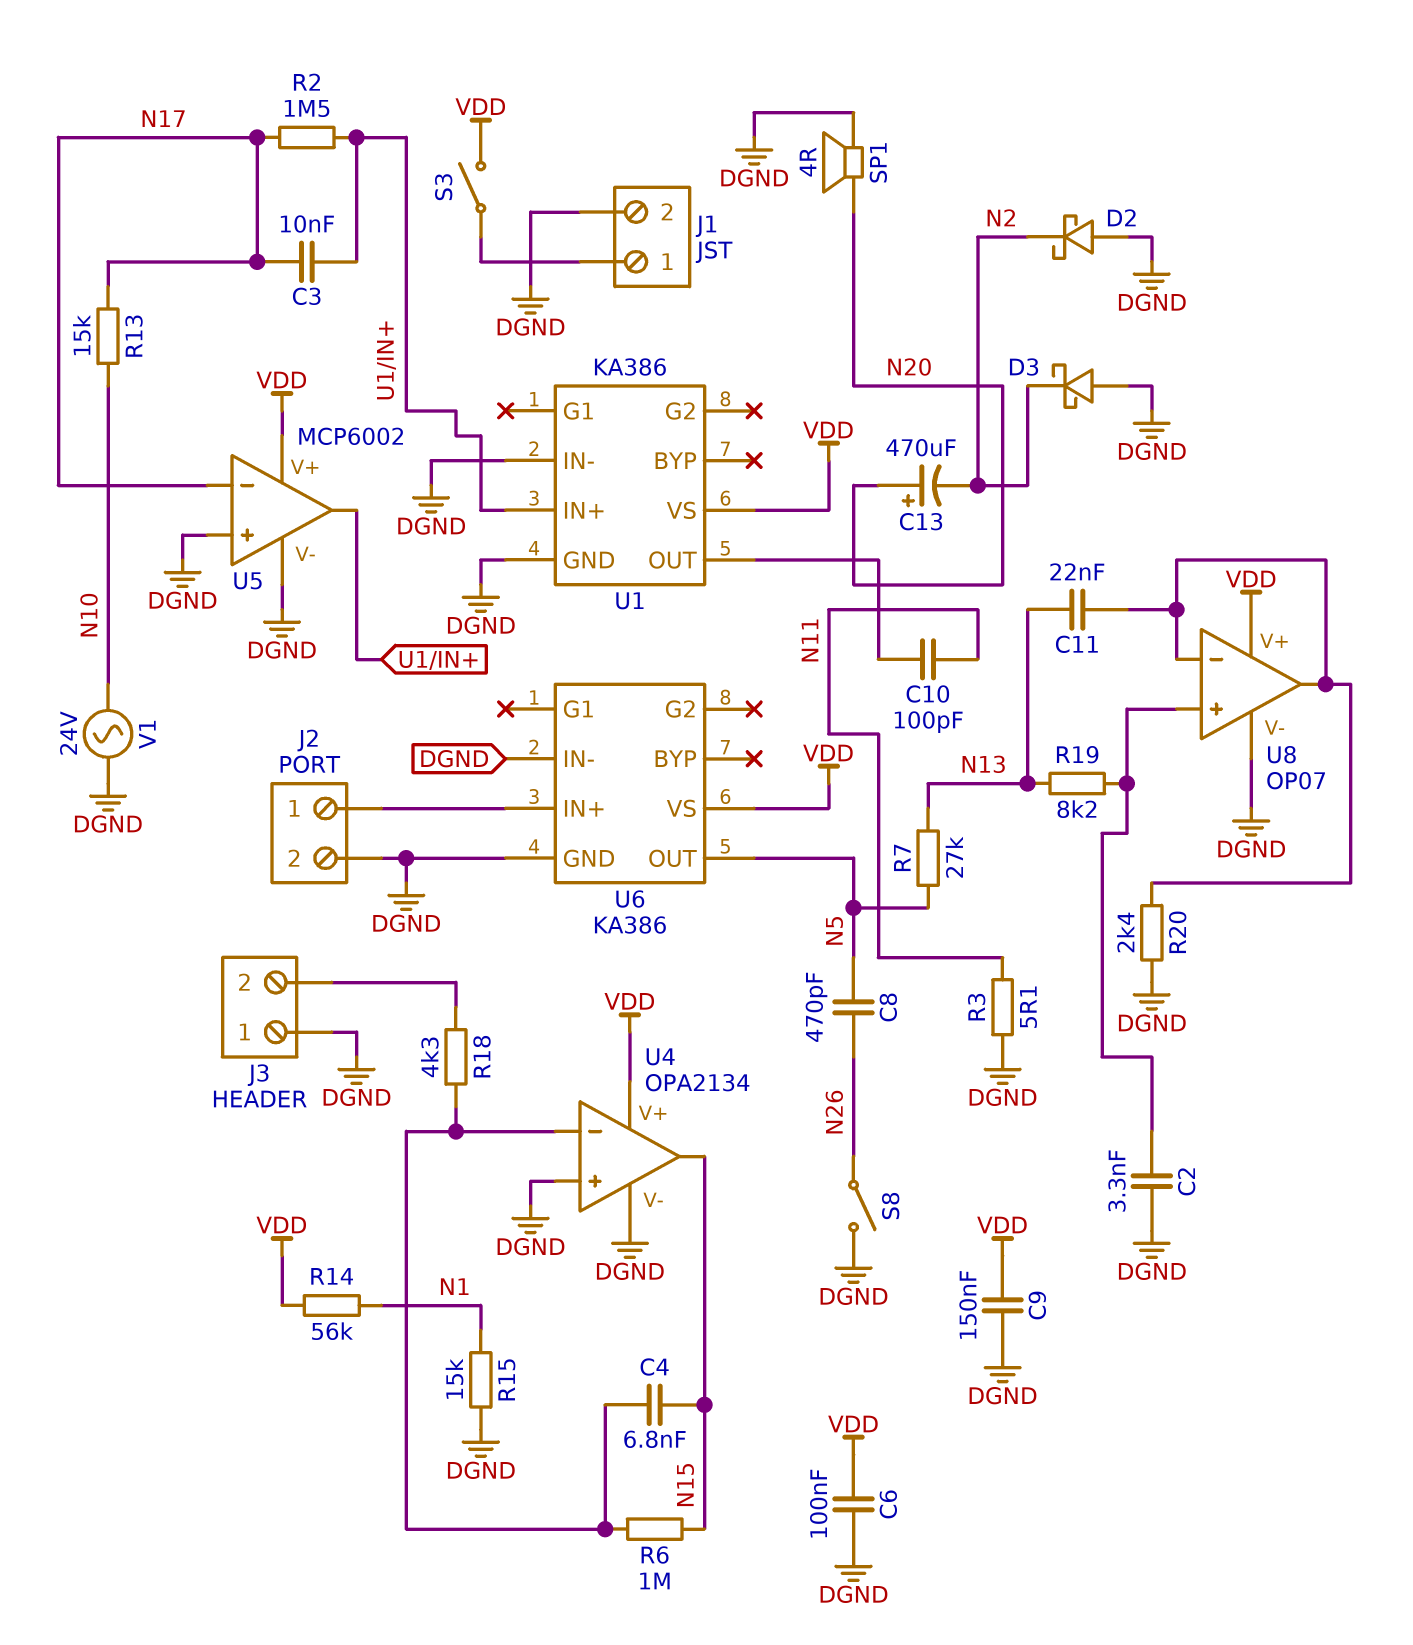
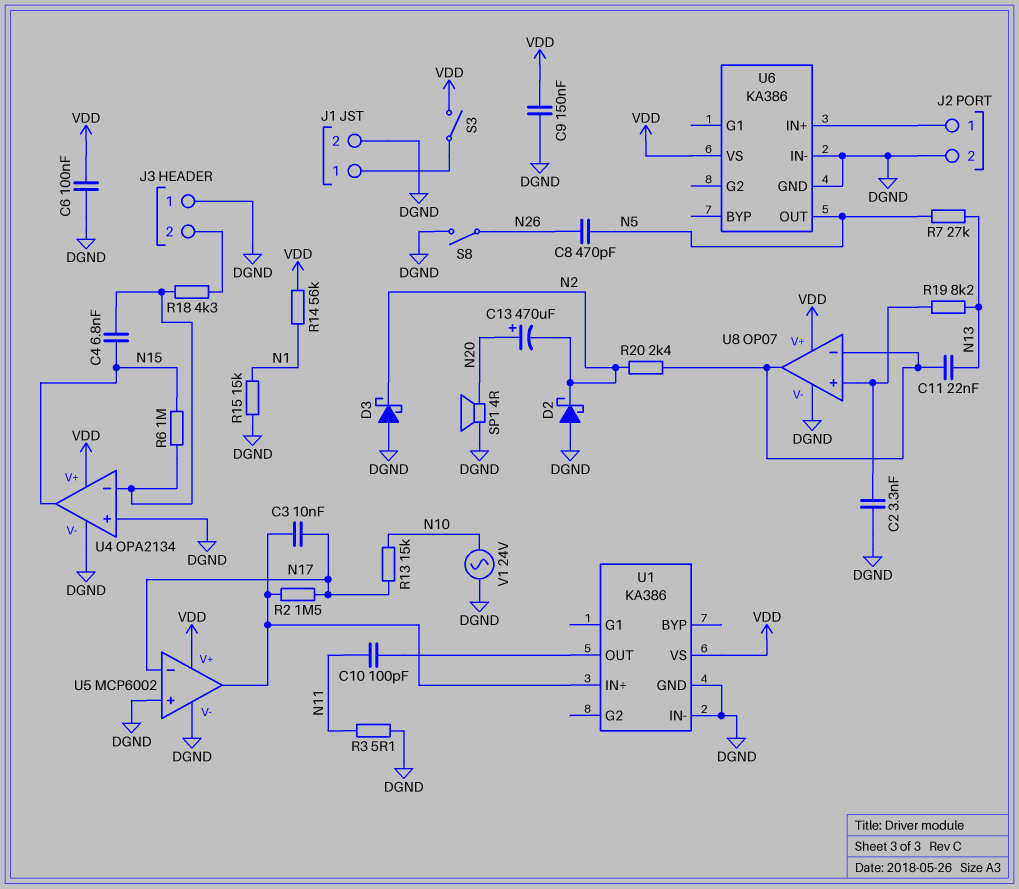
R20: 2.4k (DGND, U8/in-) -> 2.4k (N2, U8/in-)

